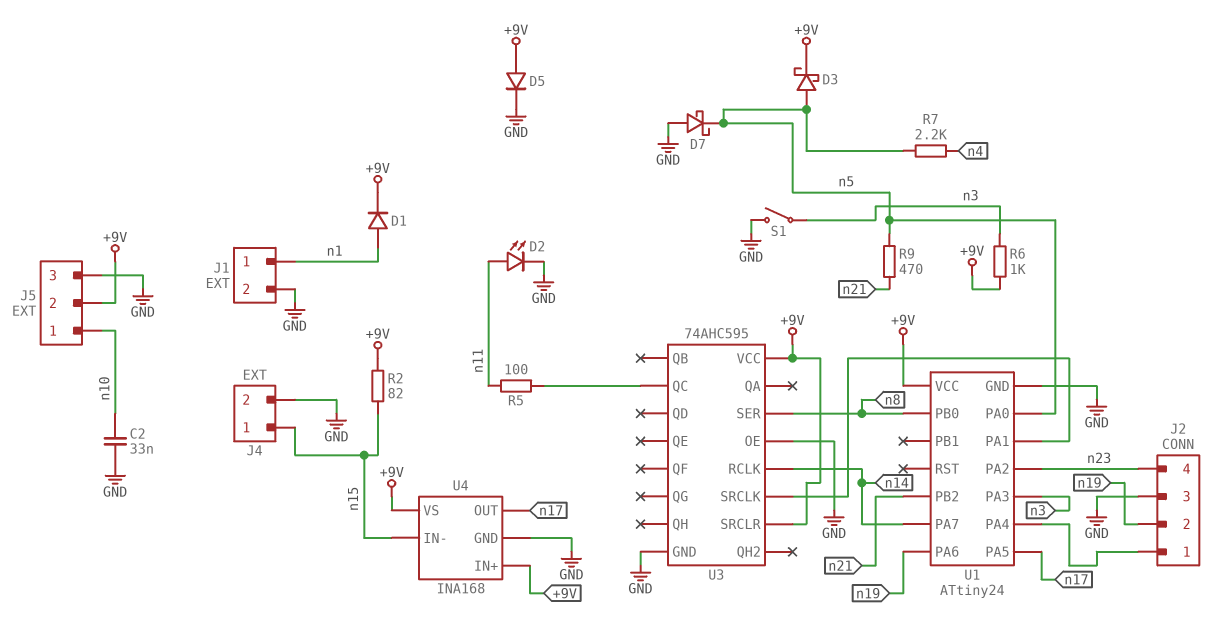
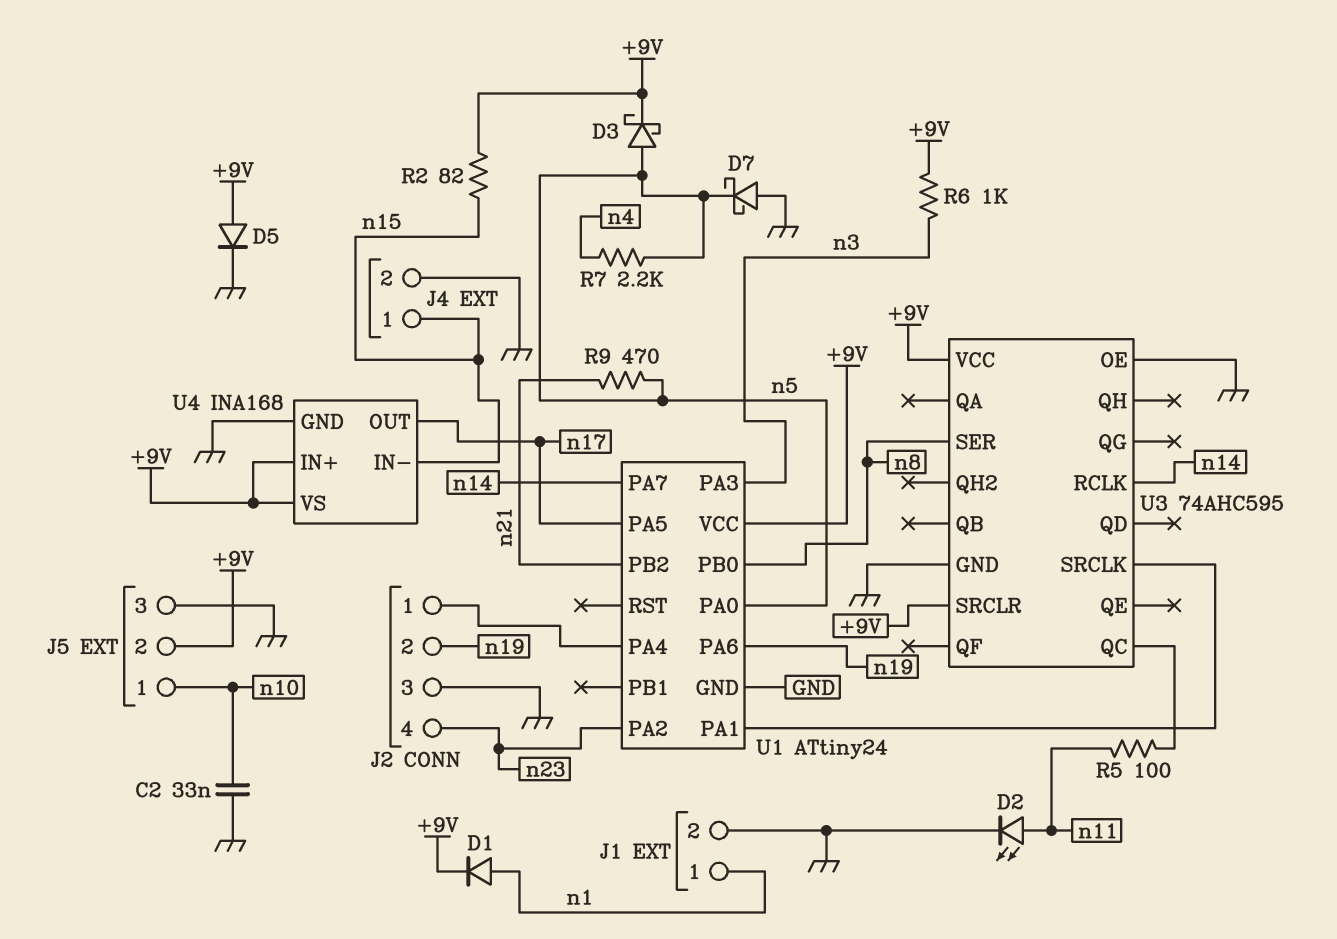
S1: switch (GND, n3) -> none

